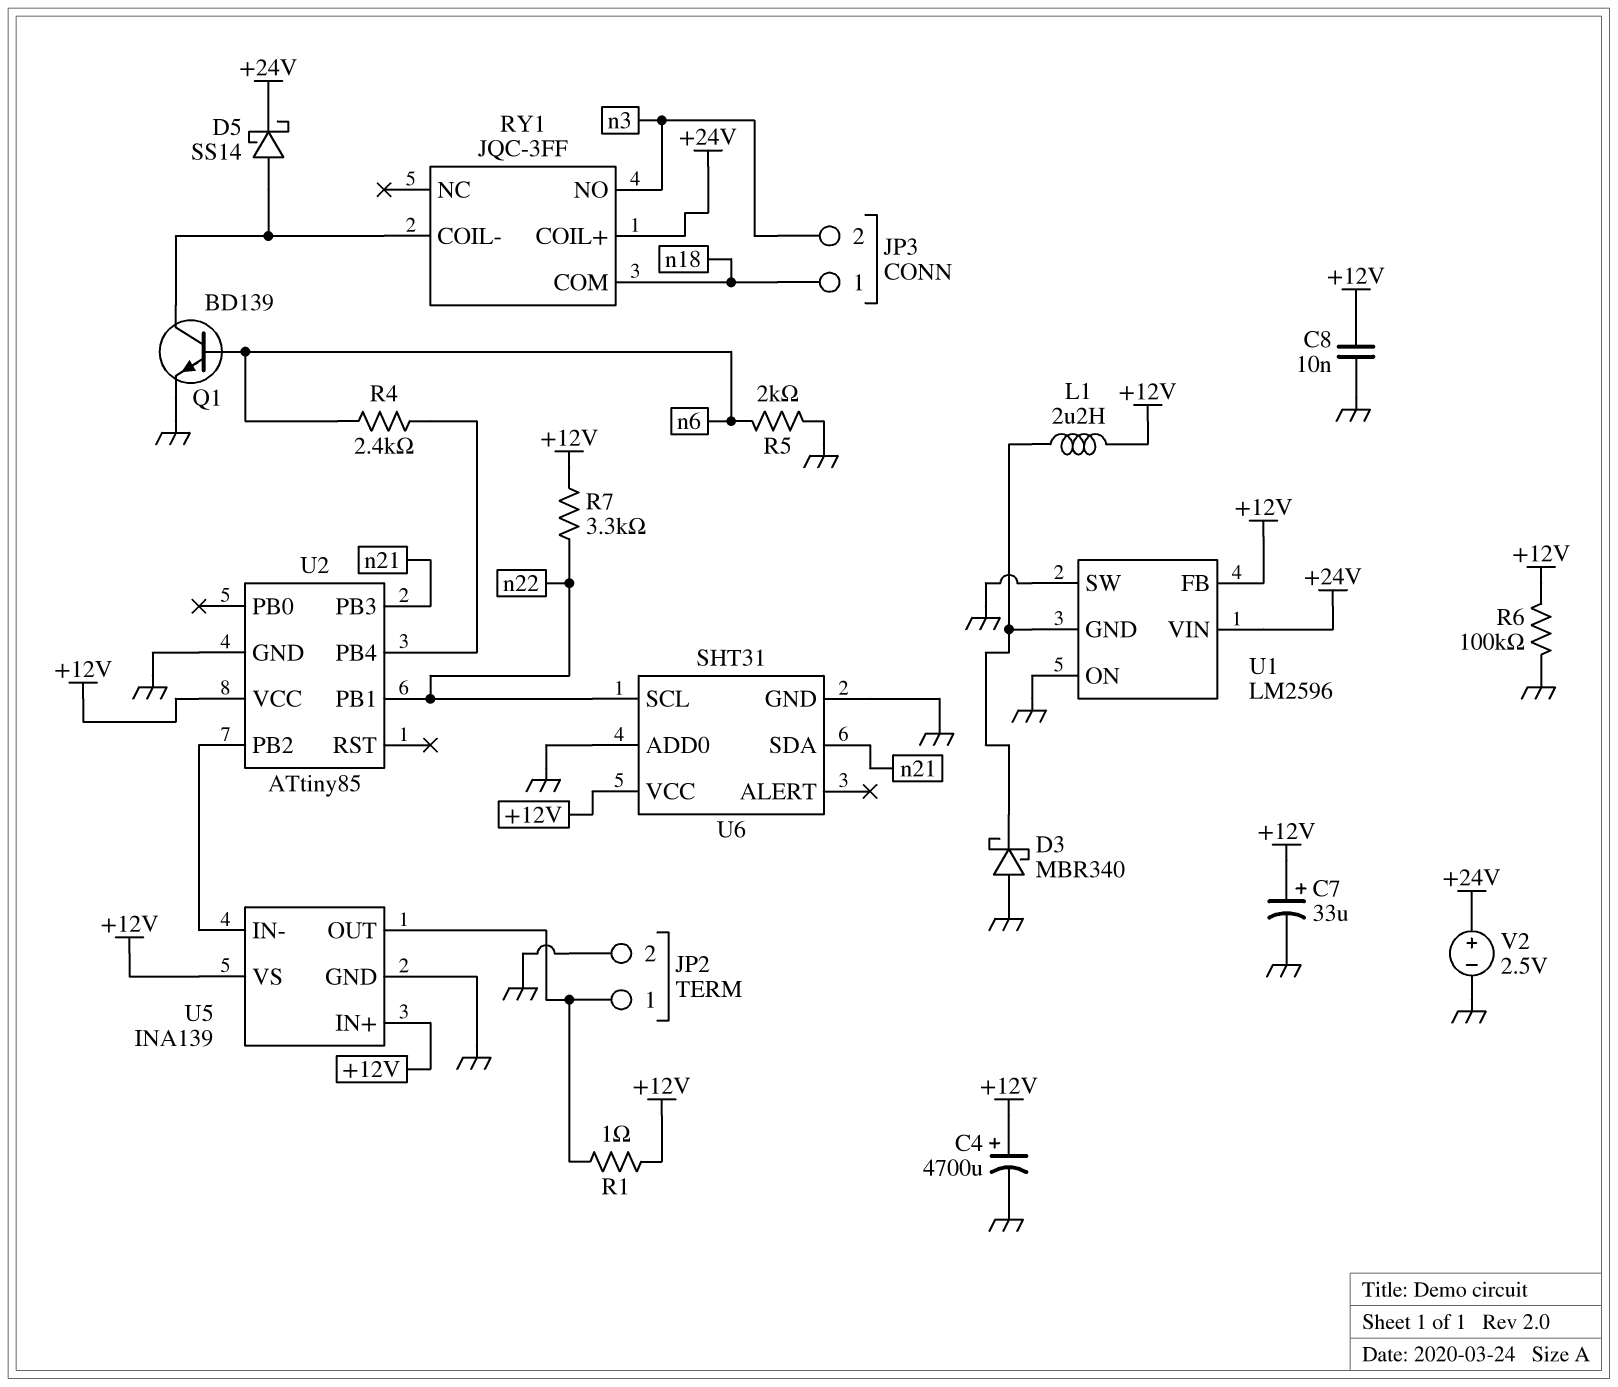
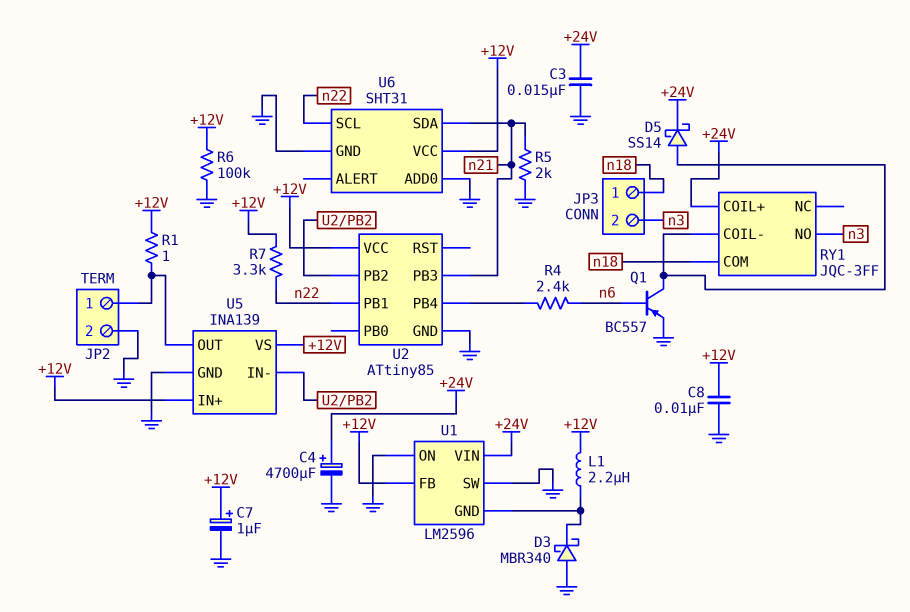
C3: none -> 15nF (+24V, GND)
C4: 4700uF (plus +12V, minus GND) -> 4700uF (plus +24V, minus GND)
C7: 33uF (plus +12V, minus GND) -> 1uF (plus +12V, minus GND)
Q1: NPN BD139 (B n6, C RY1/COIL-, E GND) -> PNP BC557 (B n6, C RY1/COIL-, E GND)
R5: 2k (GND, n6) -> 2k (GND, n21)
V2: 2.5V (plus +24V, minus GND) -> none

